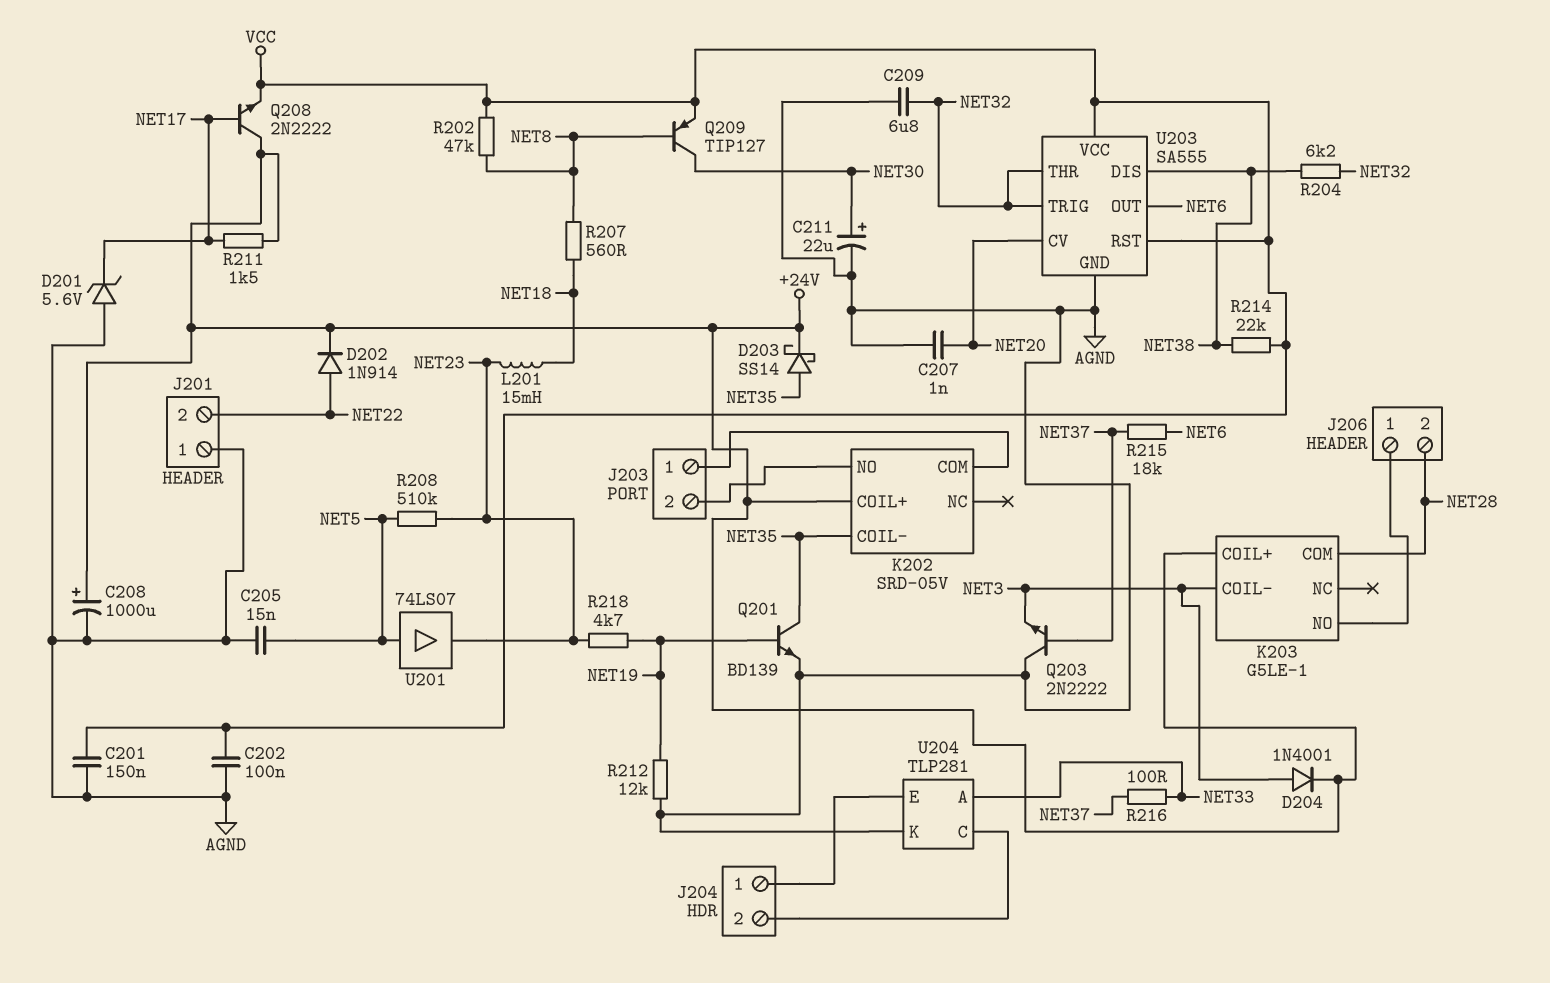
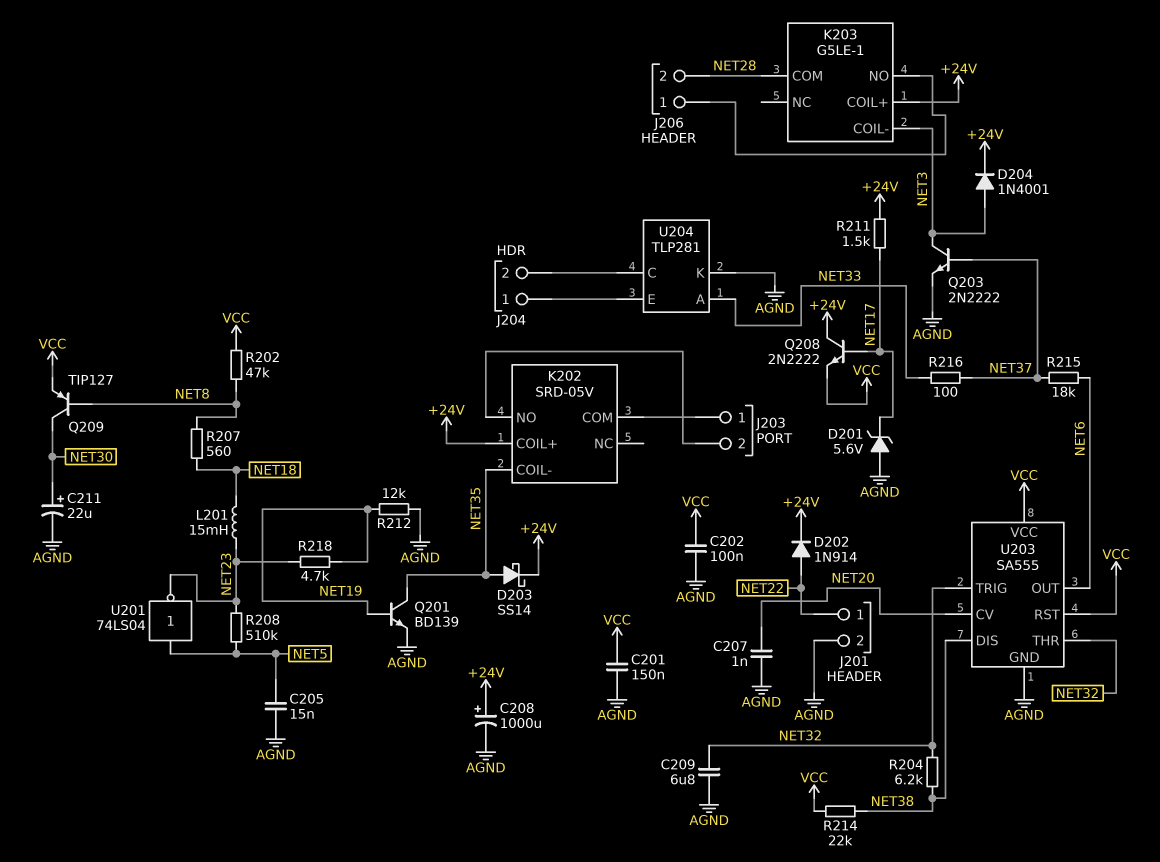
J201 pin 1: AGND -> NET22
J201 pin 2: NET22 -> AGND
Q203: NPN 2N2222 (B NET37, C AGND, E NET3) -> NPN 2N2222 (B NET37, C NET3, E AGND)
U201: buffer 74LS07 (in NET5, out NET23) -> NOT 74LS04 (in NET5, out NET23)

